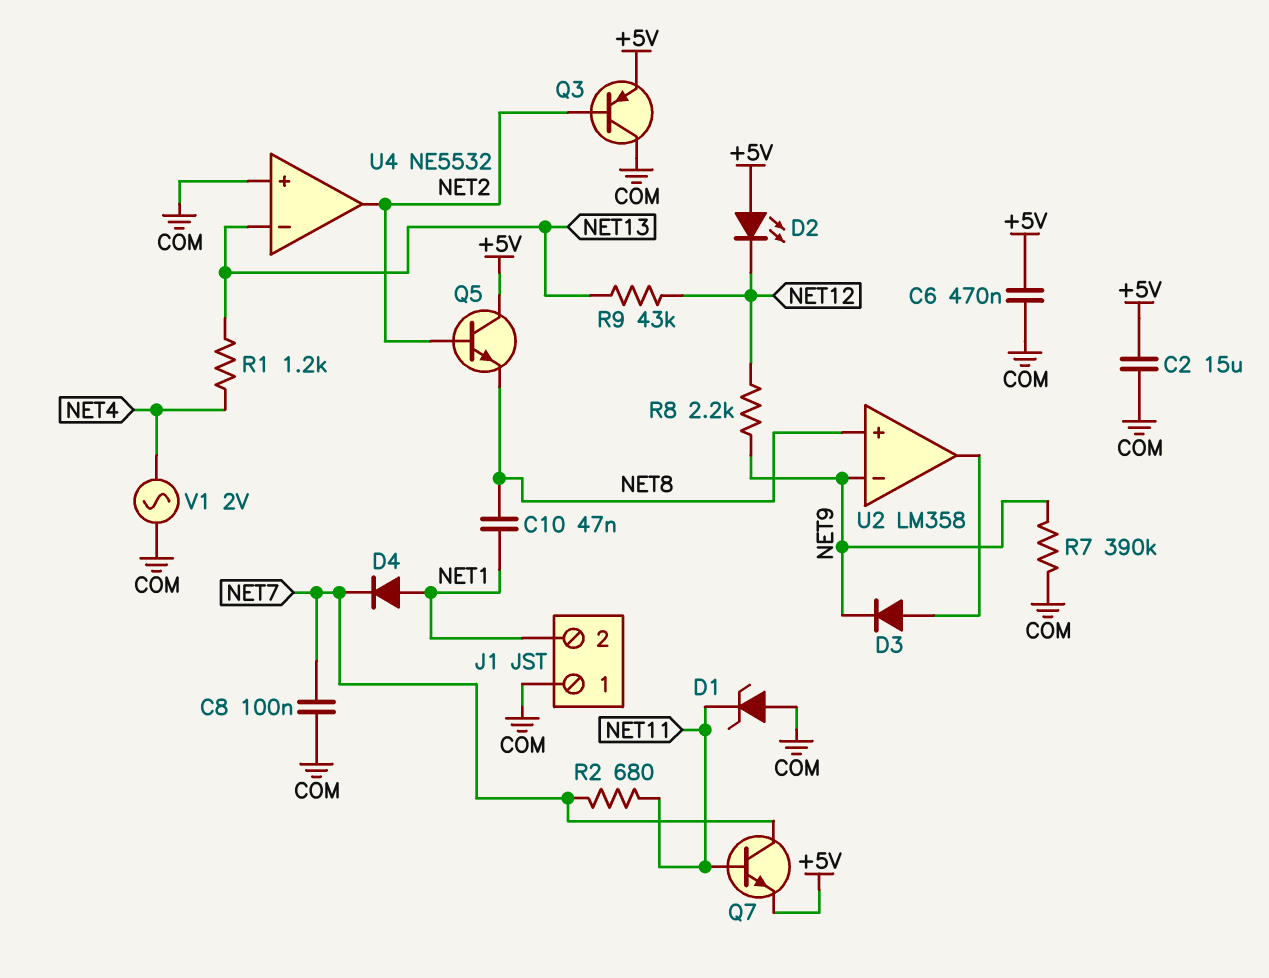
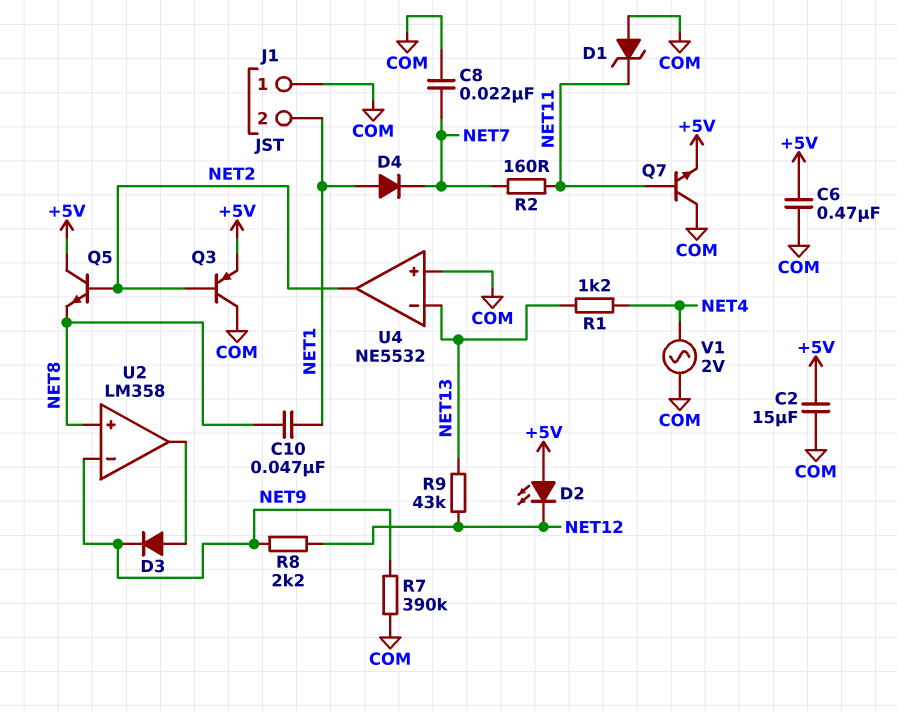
C8: 100nF (COM, NET7) -> 22nF (COM, NET7)
Q7: NPN (B NET11, C NET7, E +5V) -> NPN (B NET11, C COM, E +5V)
R2: 680 (NET7, NET11) -> 160 (NET7, NET11)

